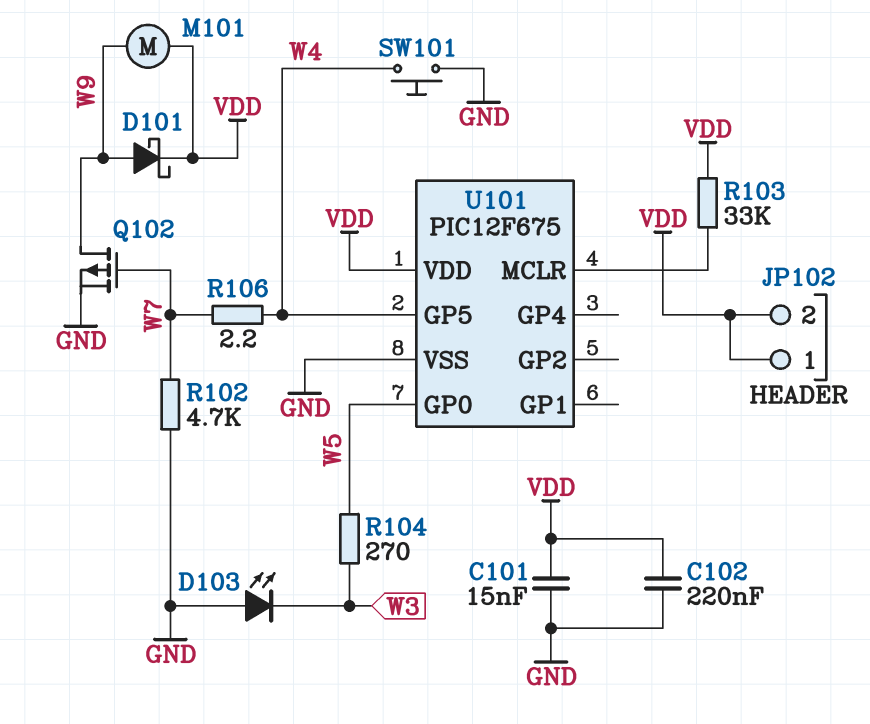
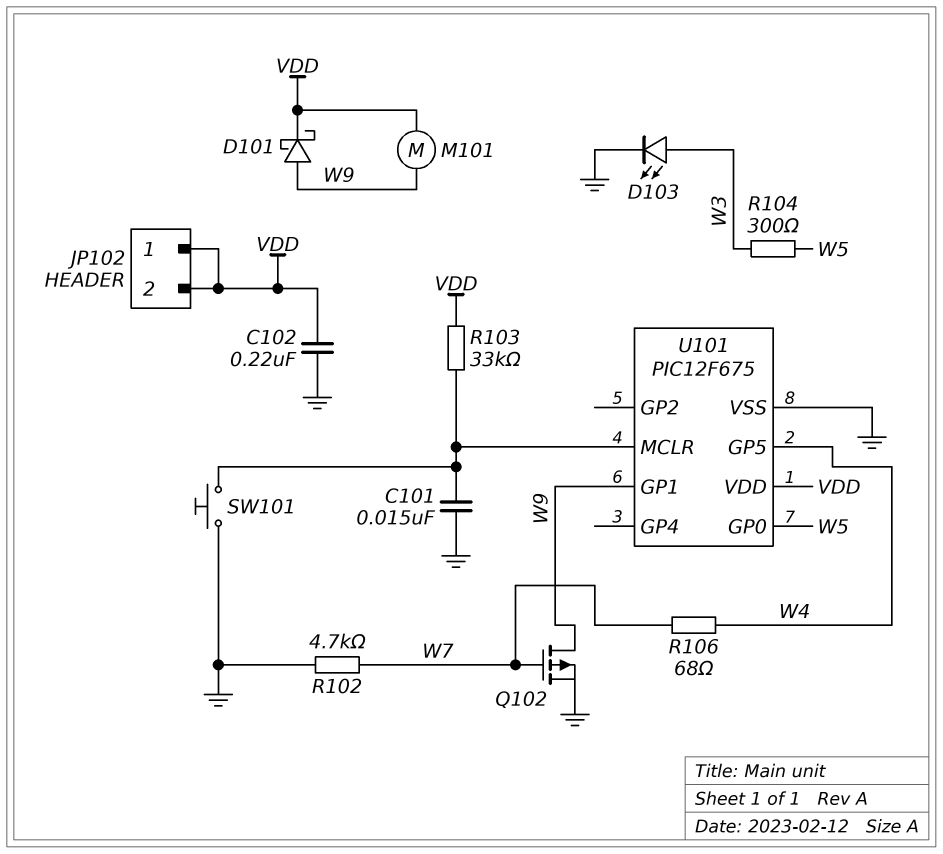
C101: 15nF (GND, VDD) -> 15nF (GND, U101/MCLR)
D103: LED (A GND, K W3) -> LED (A W3, K GND)
R104: 270 (W3, W5) -> 300 (W3, W5)
R106: 2.2 (W4, W7) -> 68 (W4, W7)
SW101: button (GND, W4) -> button (GND, U101/MCLR)
U101 pin GP1: none -> W9

